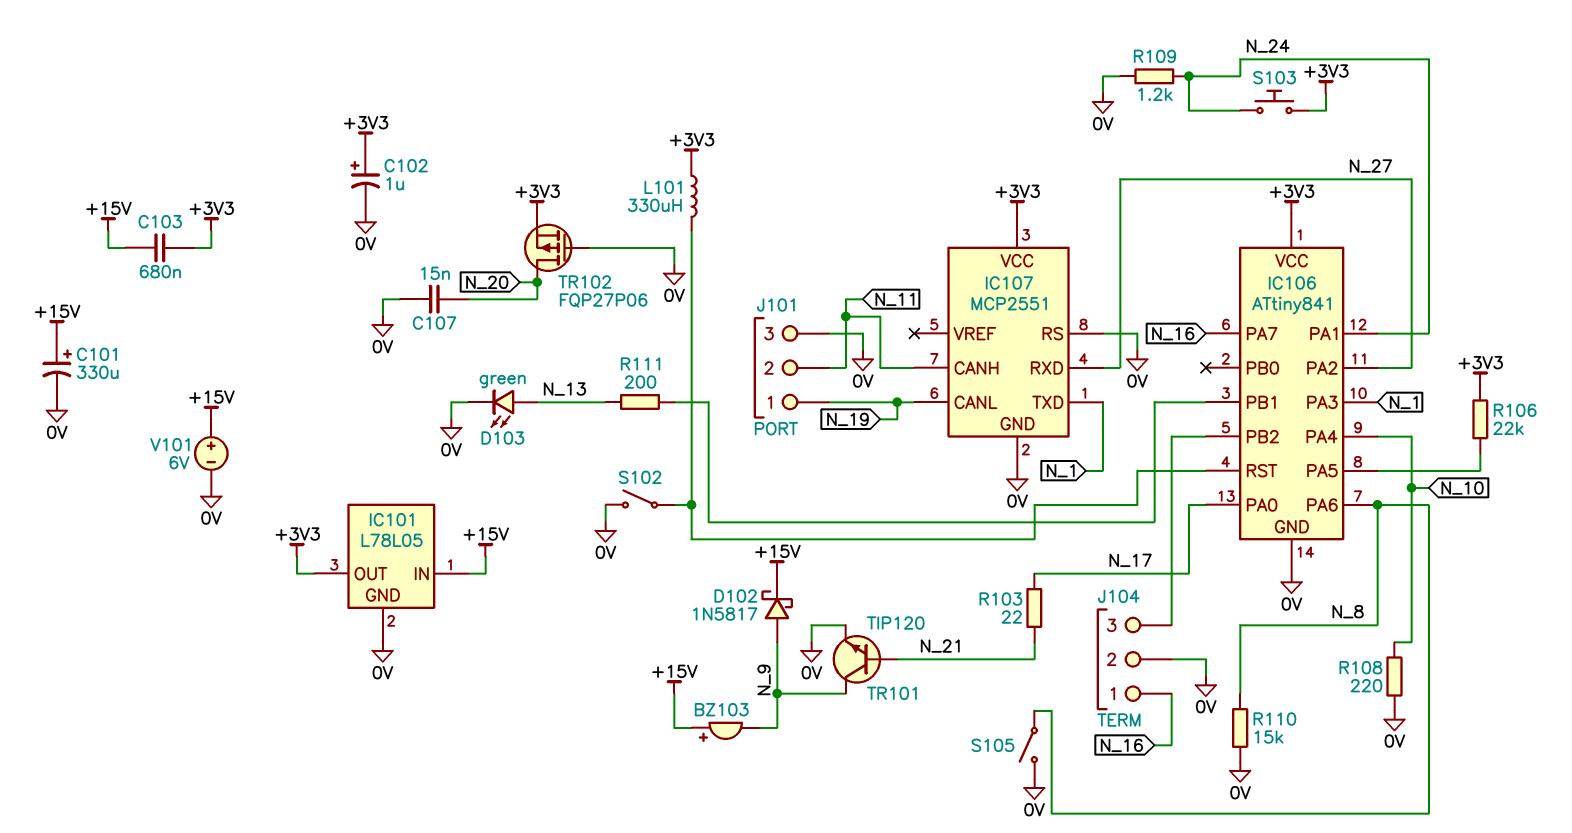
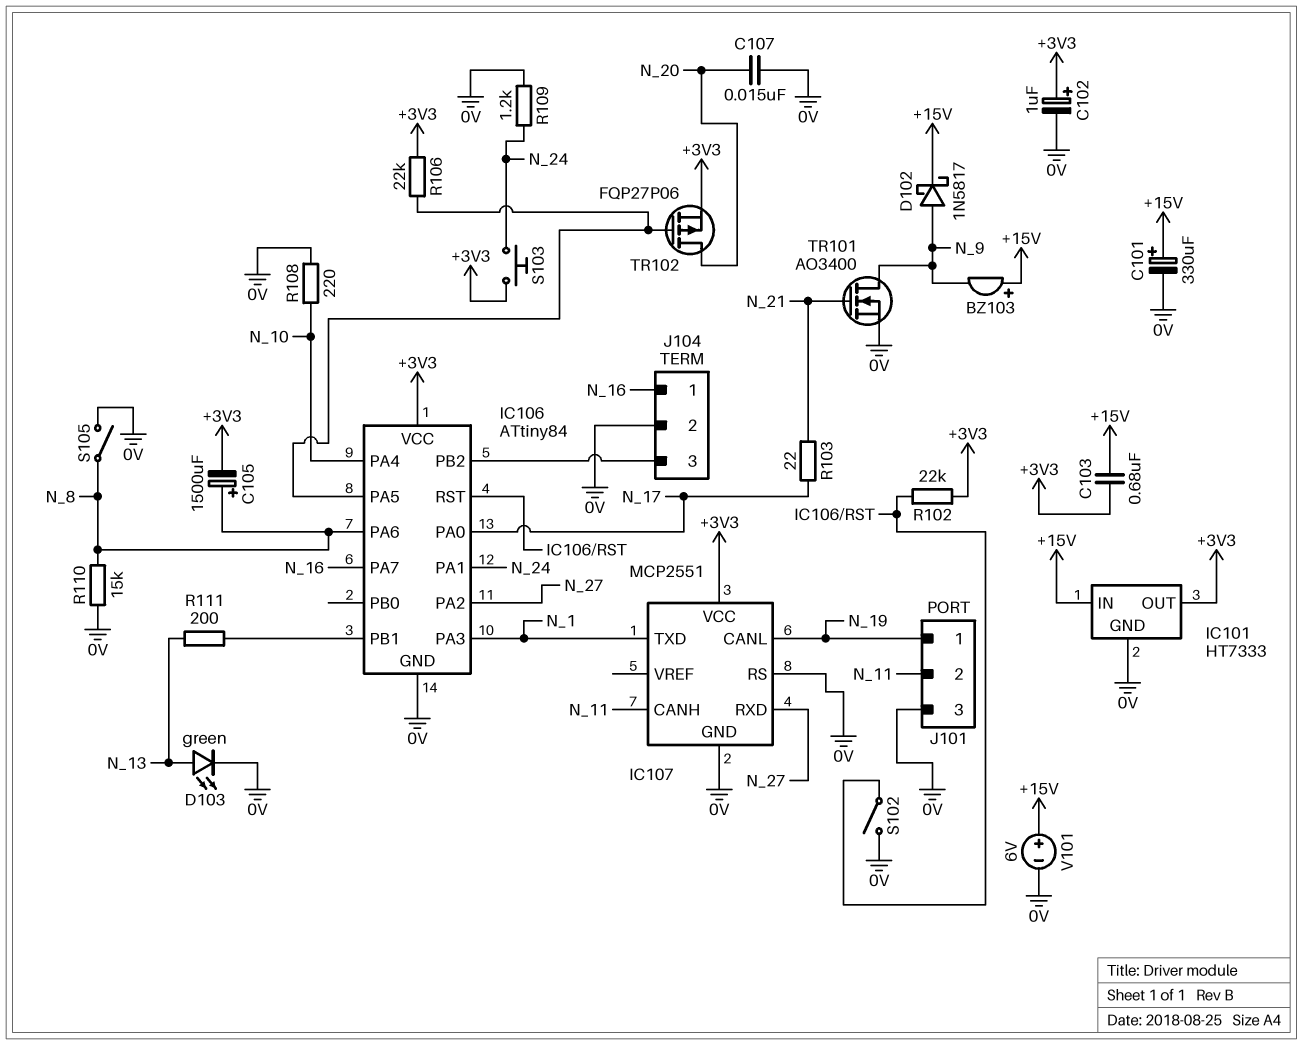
C105: none -> 1500uF (plus N_8, minus +3V3)
IC101: L78L05 -> HT7333
IC106: ATtiny841 -> ATtiny84
L101: 330uH (+3V3, IC106/RST) -> none
R102: none -> 22k (+3V3, IC106/RST)
TR101: NPN TIP120 (B N_21, C N_9, E 0V) -> NMOS AO3400 (G N_21, D N_9, S 0V)
TR102: PMOS FQP27P06 (G 0V, D N_20, S +3V3) -> PMOS FQP27P06 (G IC106/PA5, D N_20, S +3V3)

